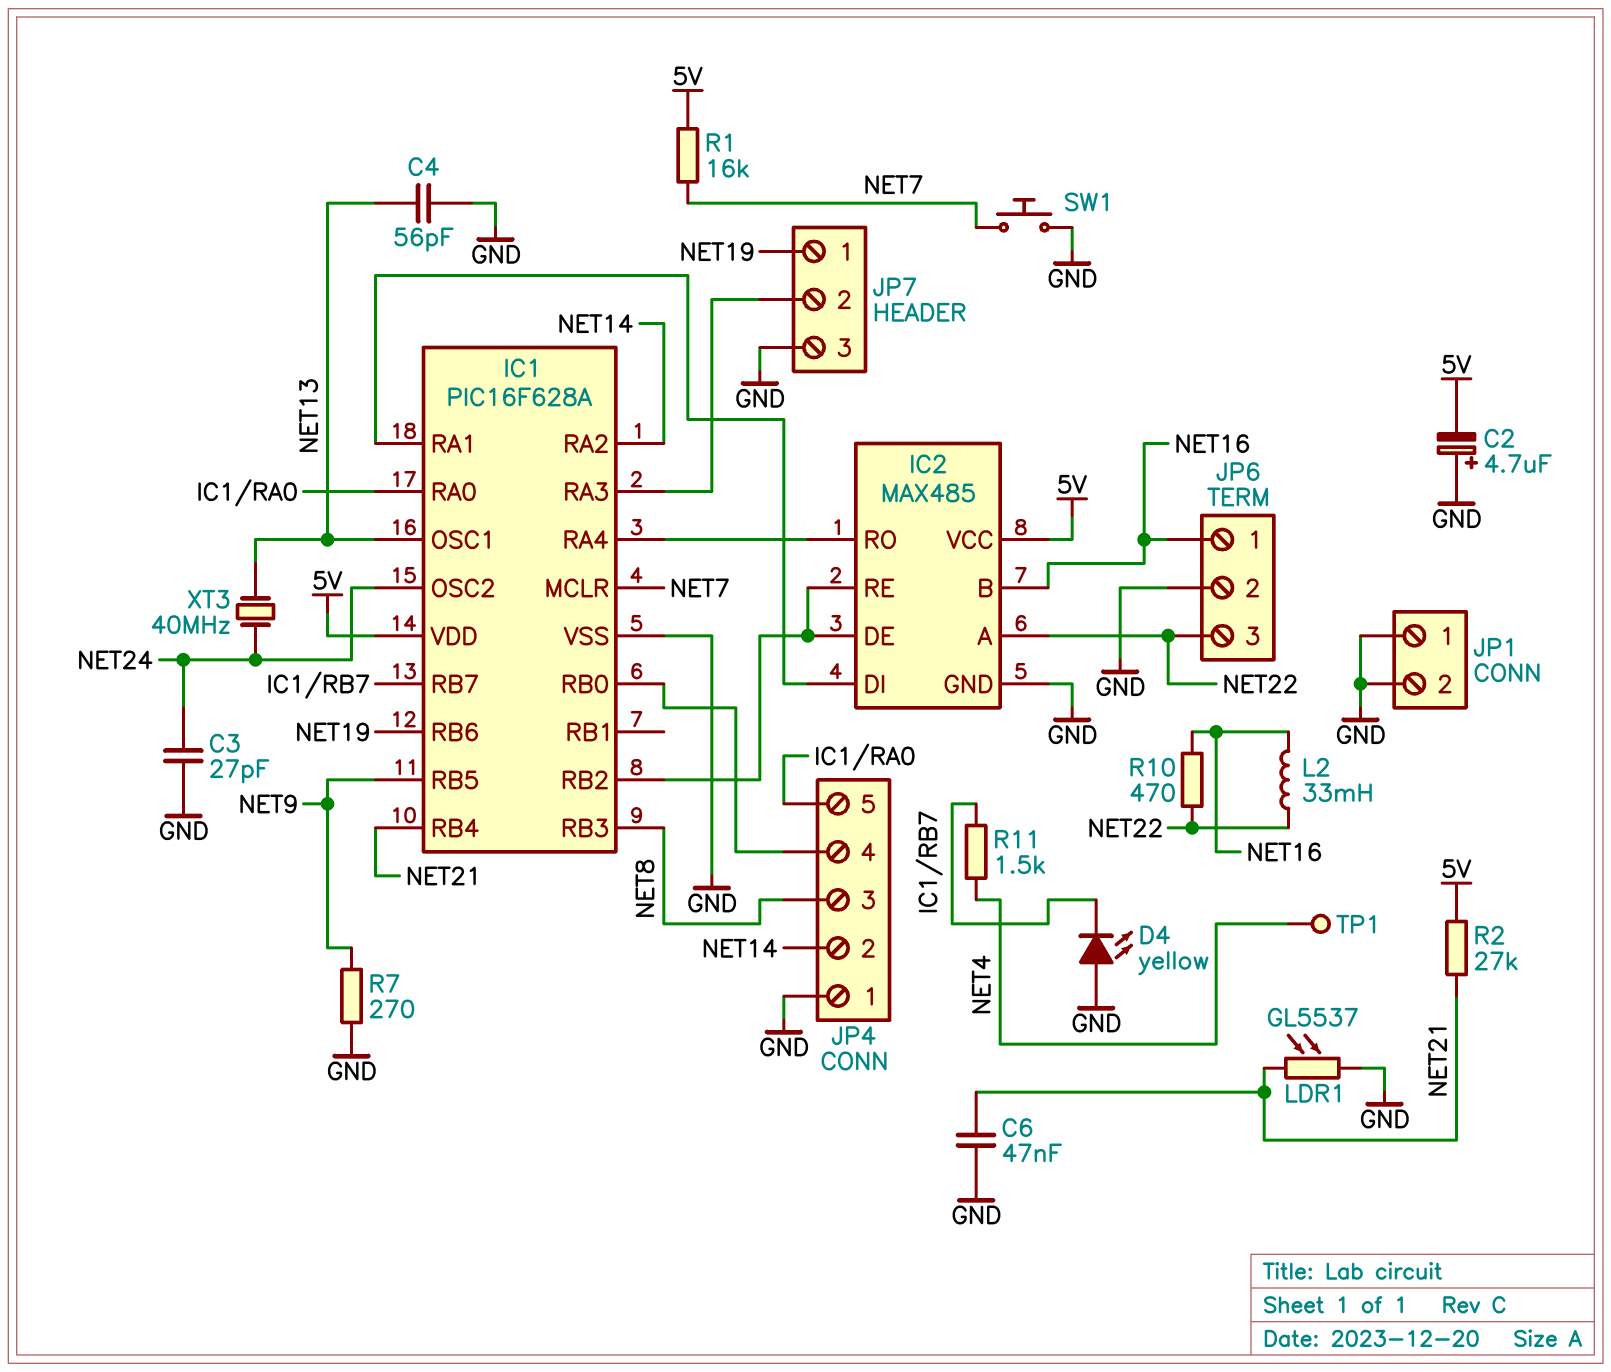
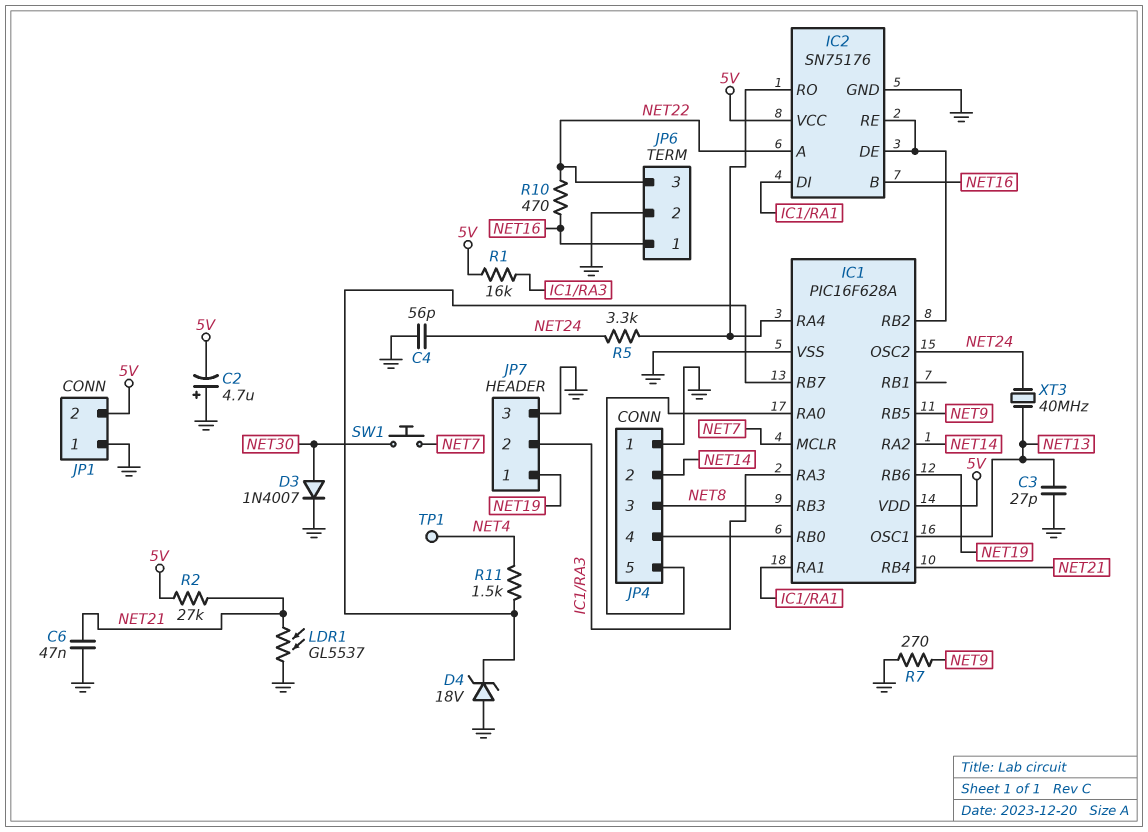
C3: 27pF (GND, NET24) -> 27pF (GND, NET13)
C4: 56pF (GND, NET13) -> 56pF (GND, NET24)
D3: none -> diode 1N4007 (A NET30, K GND)
D4: LED yellow (A GND, K IC1/RB7) -> zener 18V (A GND, K IC1/RB7)
IC2: MAX485 -> SN75176
JP1 pin 2: GND -> 5V
L2: 33mH (NET16, NET22) -> none
R1: 16k (5V, NET7) -> 16k (5V, IC1/RA3)
R5: none -> 3.3k (IC1/RA4, NET24)
SW1: button (GND, NET7) -> button (NET7, NET30)

